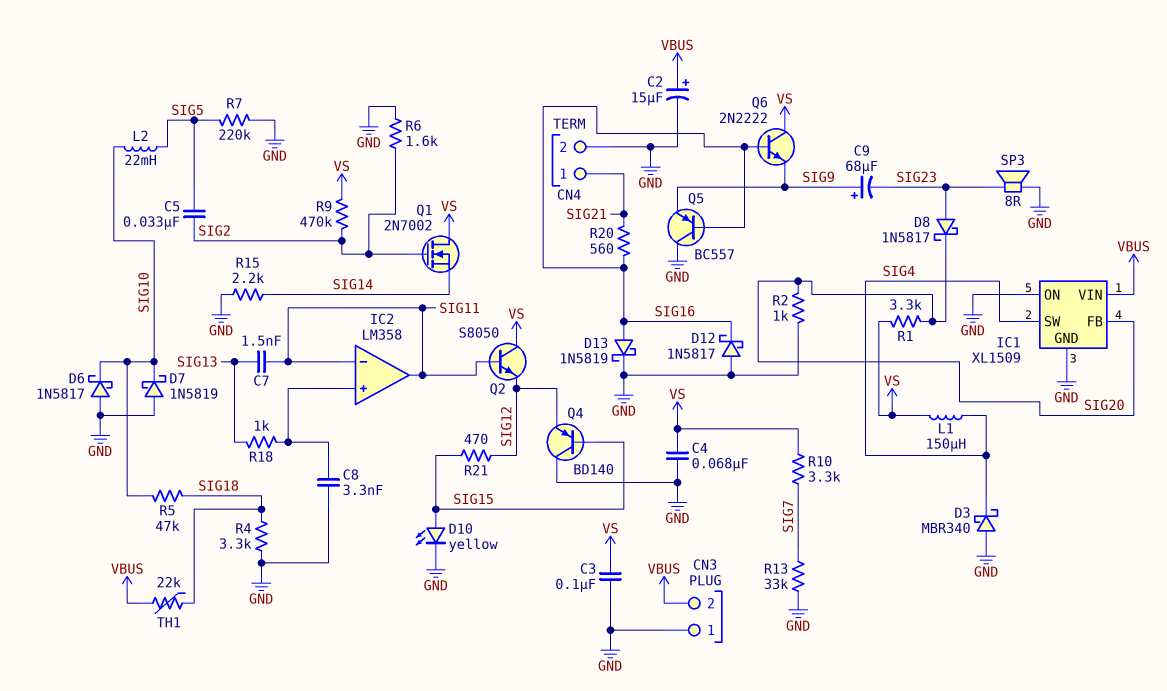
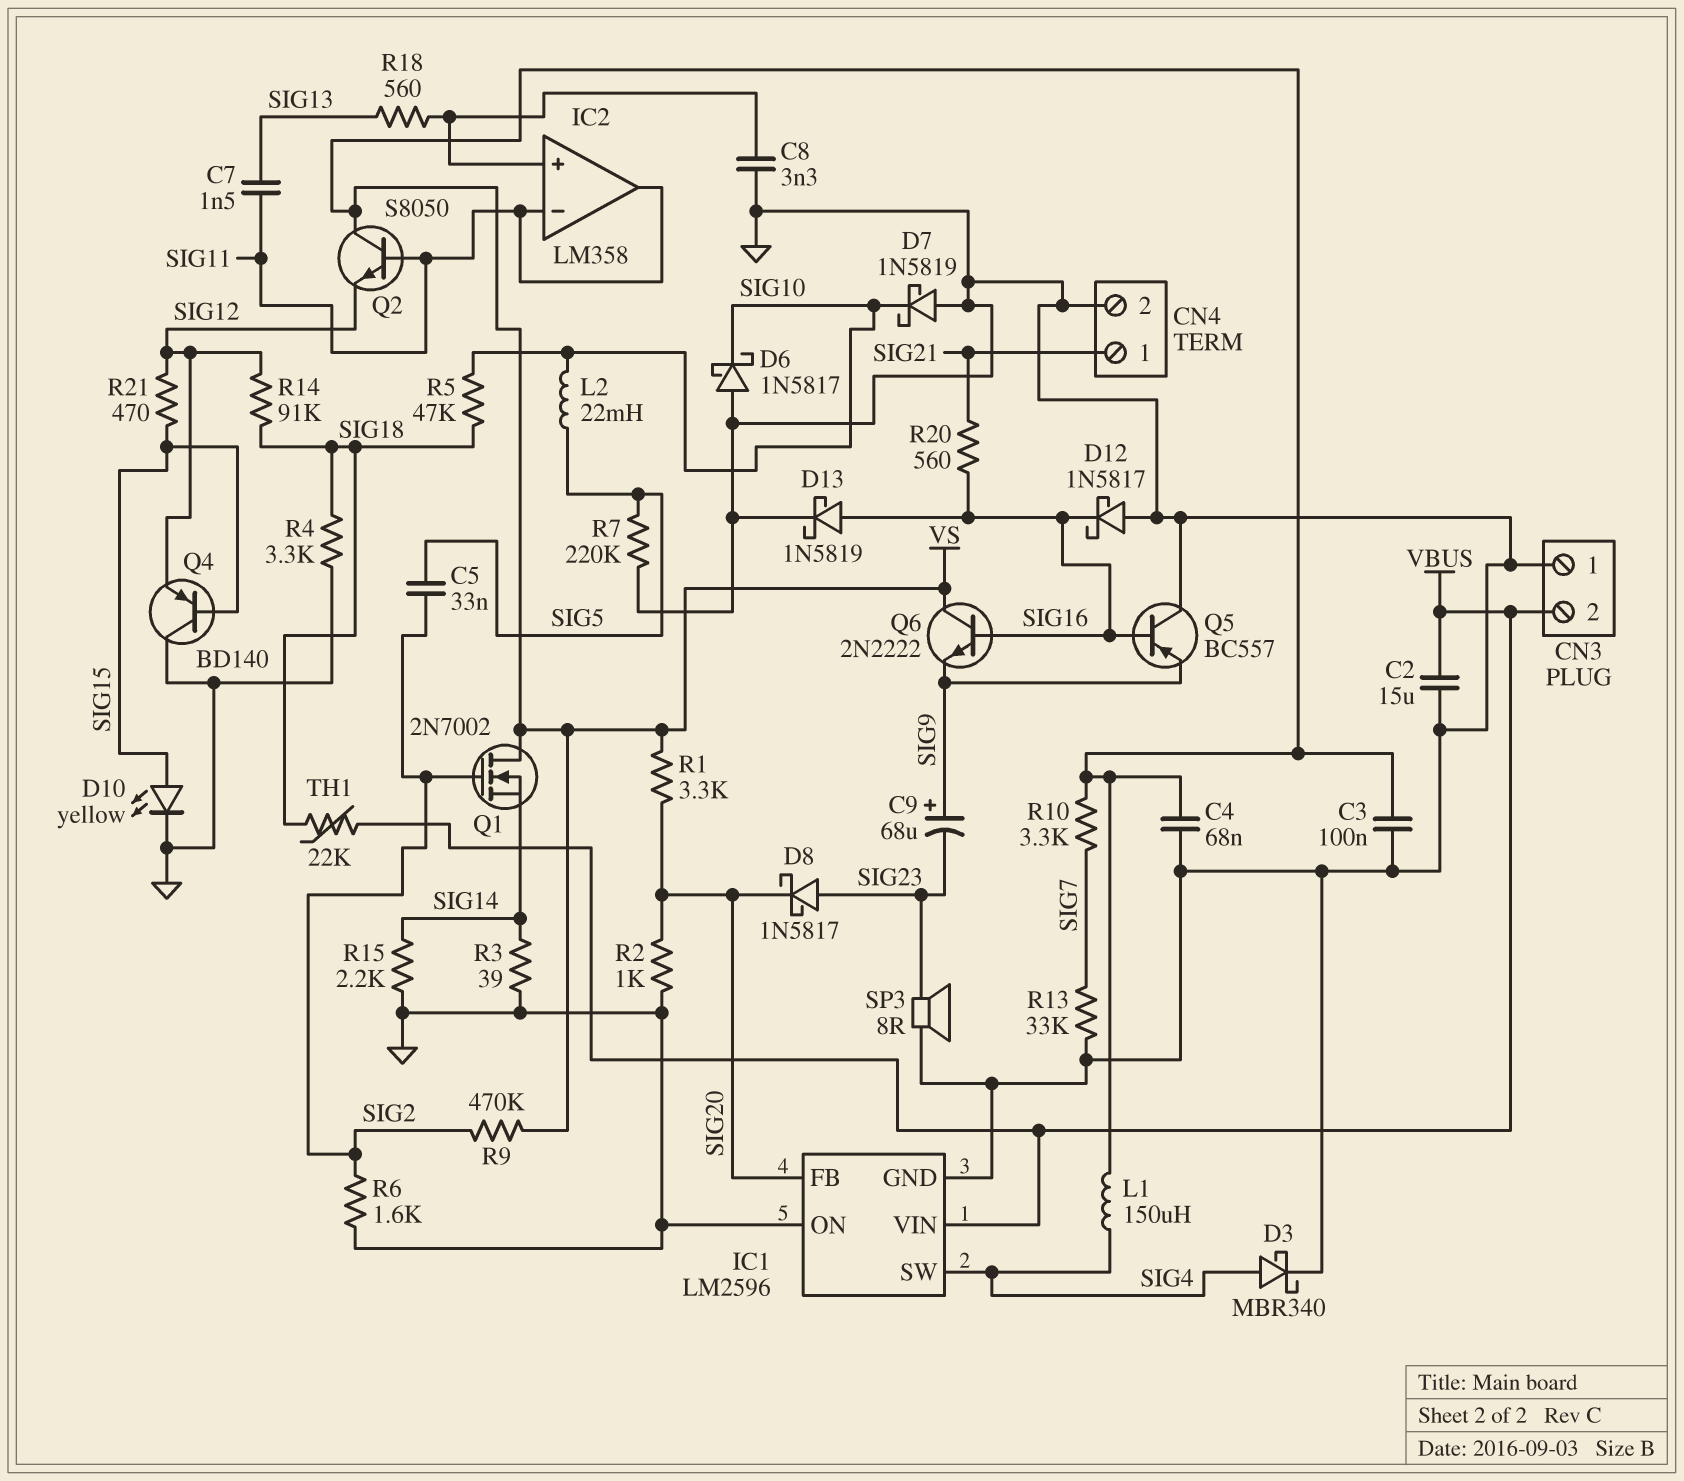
C2: 15uF (plus VBUS, minus GND) -> 15uF (GND, VBUS)
D3: schottky MBR340 (A GND, K SIG4) -> schottky MBR340 (A SIG4, K GND)
IC1: XL1509 -> LM2596
R3: none -> 39 (GND, SIG14)
R14: none -> 91k (SIG12, SIG18)
R18: 1k (IC2/in+, SIG13) -> 560 (IC2/in+, SIG13)

